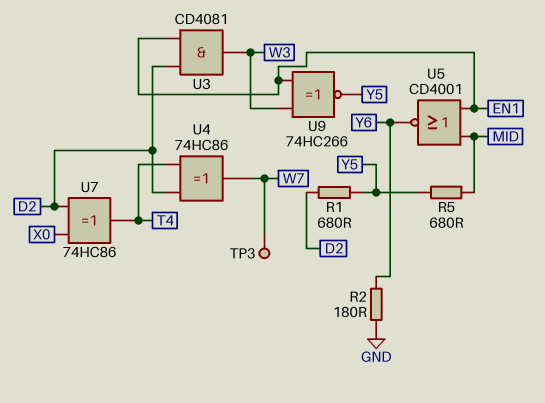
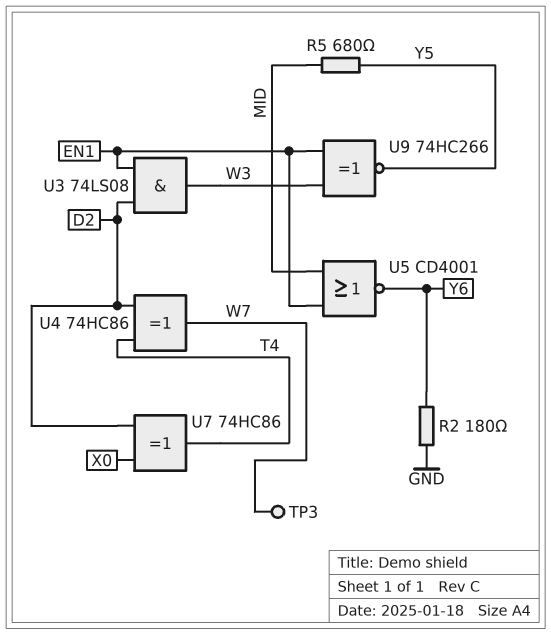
R1: 680 (D2, Y5) -> none
U3: AND CD4081 (in D2, in EN1, out W3) -> AND 74LS08 (in D2, in EN1, out W3)

